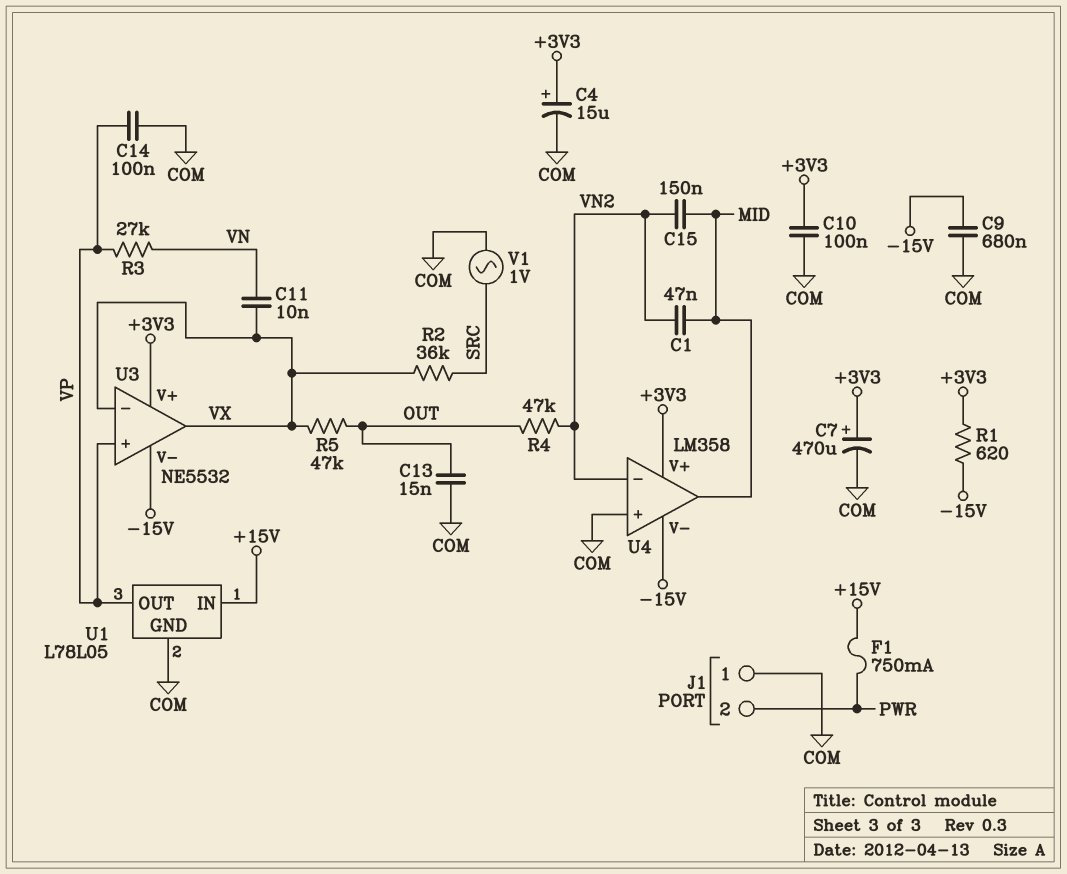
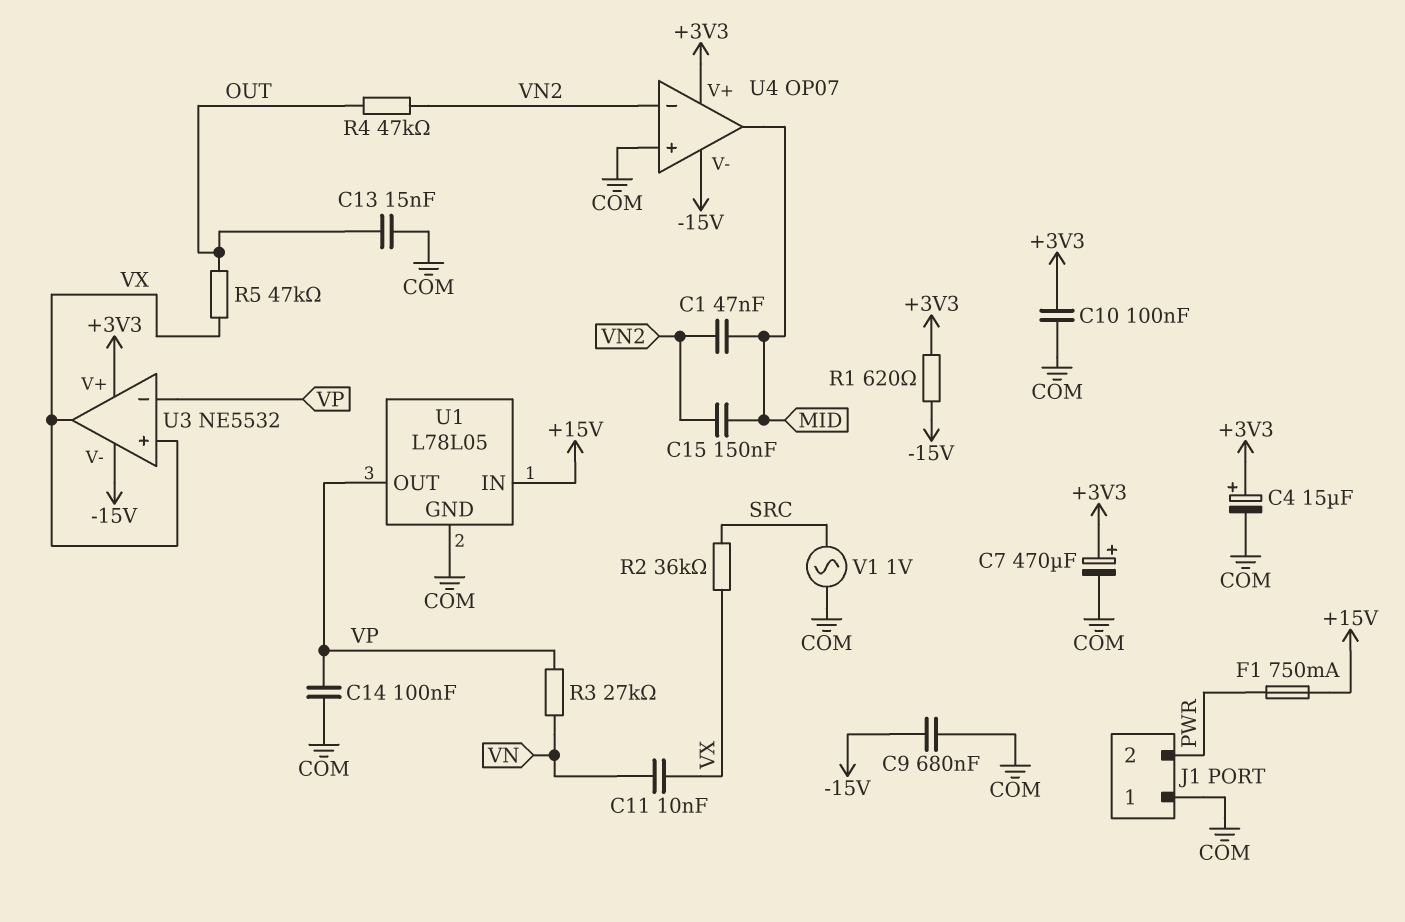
U3 pin in+: VP -> VX
U3 pin in-: VX -> VP
U4: LM358 -> OP07

